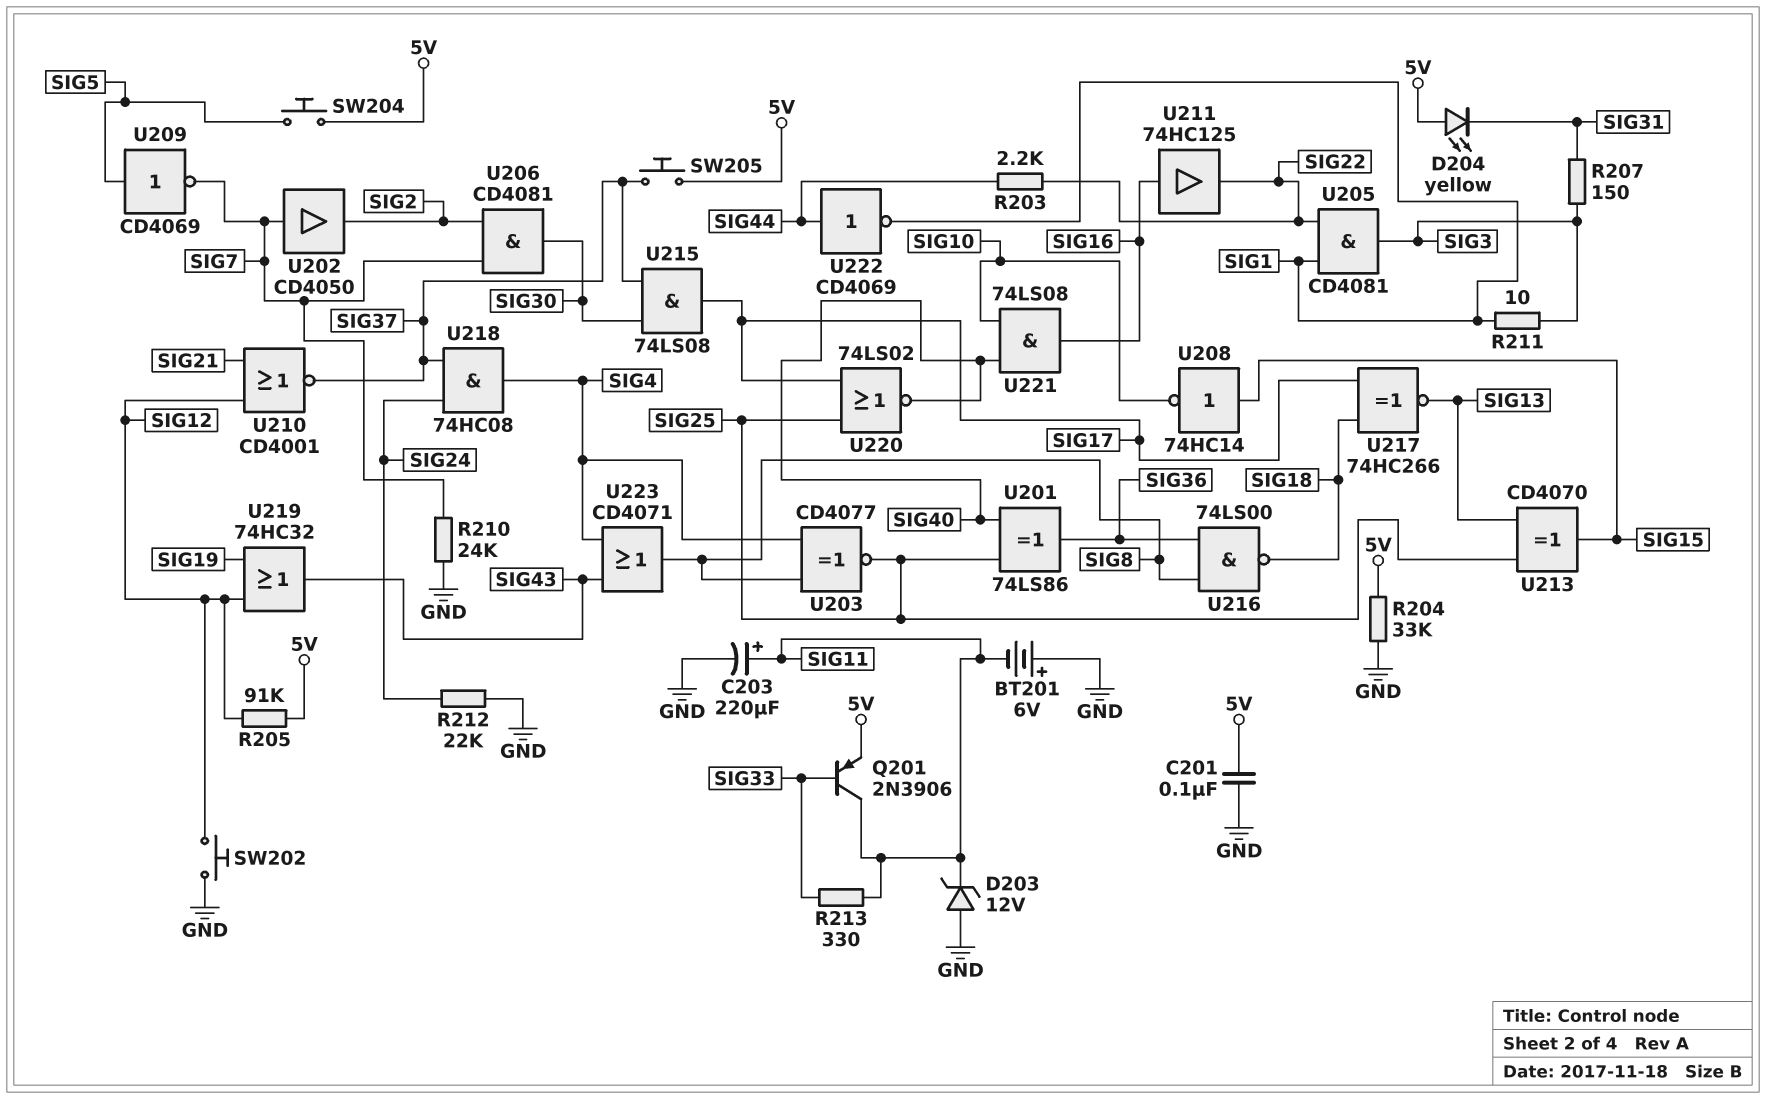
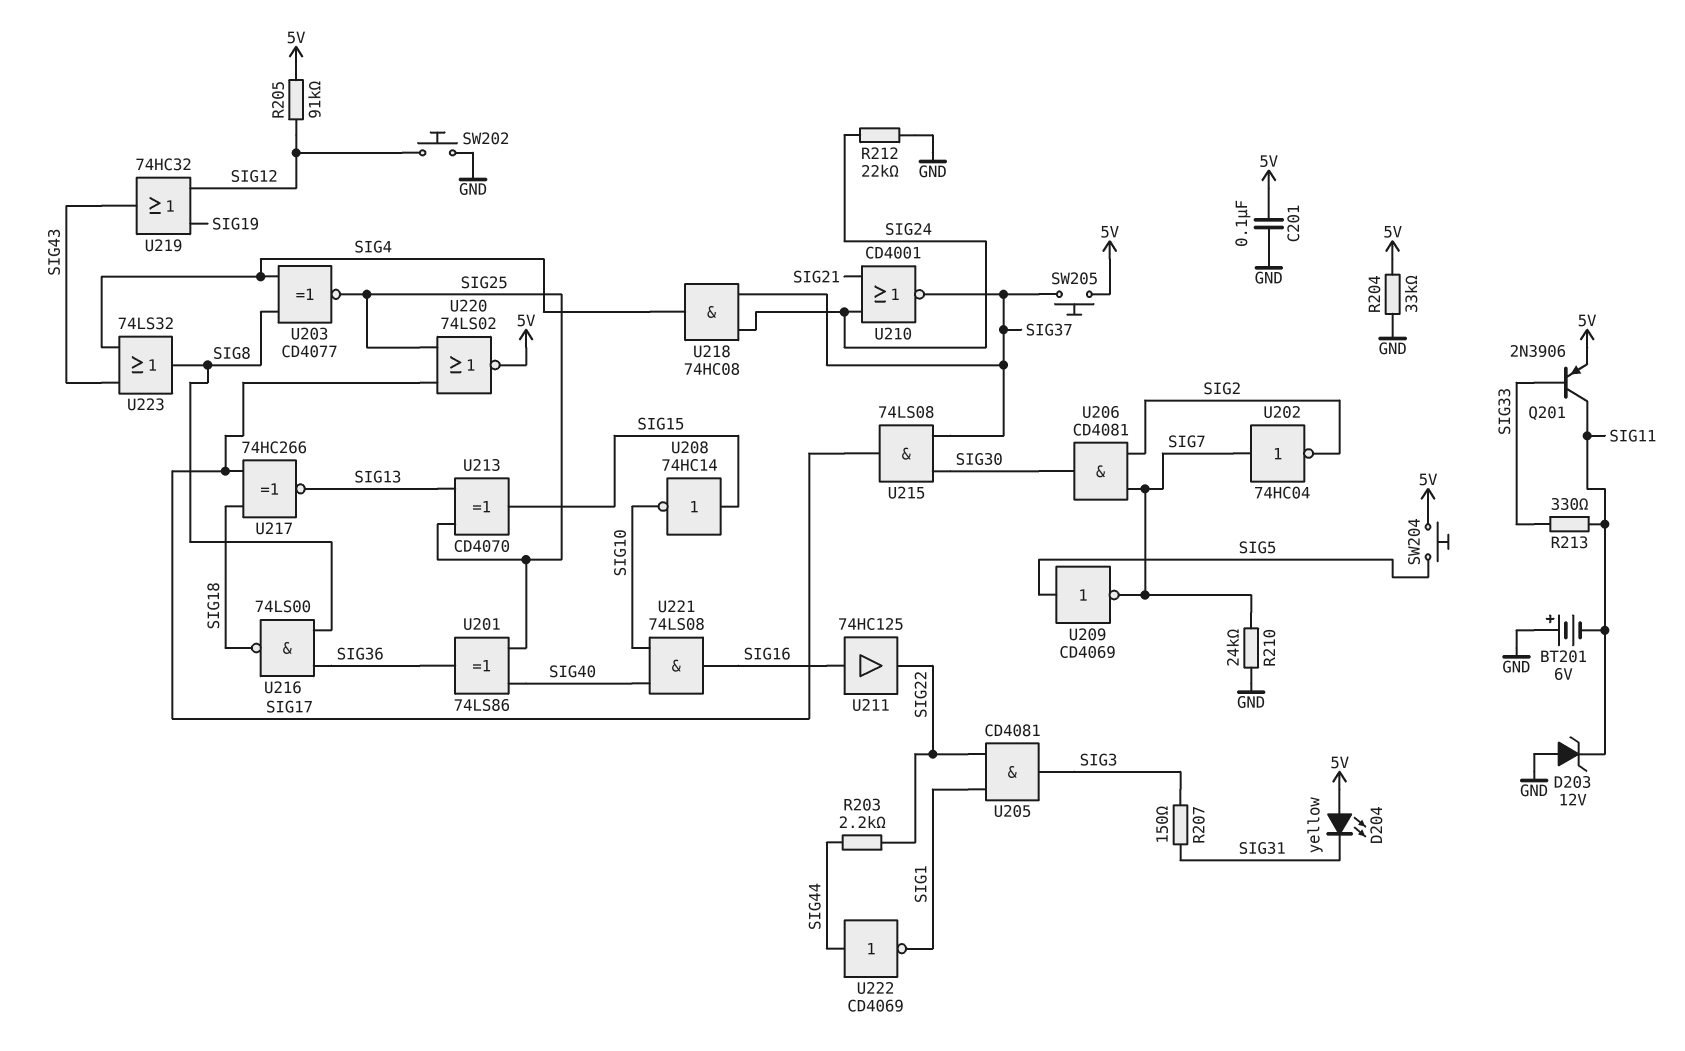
C203: 220uF (plus SIG11, minus GND) -> none
R211: 10 (SIG1, SIG3) -> none
U202: buffer CD4050 (in SIG7, out SIG2) -> NOT 74HC04 (in SIG7, out SIG2)
U210: NOR CD4001 (in SIG12, in SIG21, out SIG37) -> NOR CD4001 (in SIG21, in SIG24, out SIG37)
U220: NOR 74LS02 (in SIG17, in SIG25, out SIG40) -> NOR 74LS02 (in SIG17, in SIG25, out 5V)
U223: OR CD4071 (in SIG4, in SIG43, out SIG8) -> OR 74LS32 (in SIG4, in SIG43, out SIG8)

